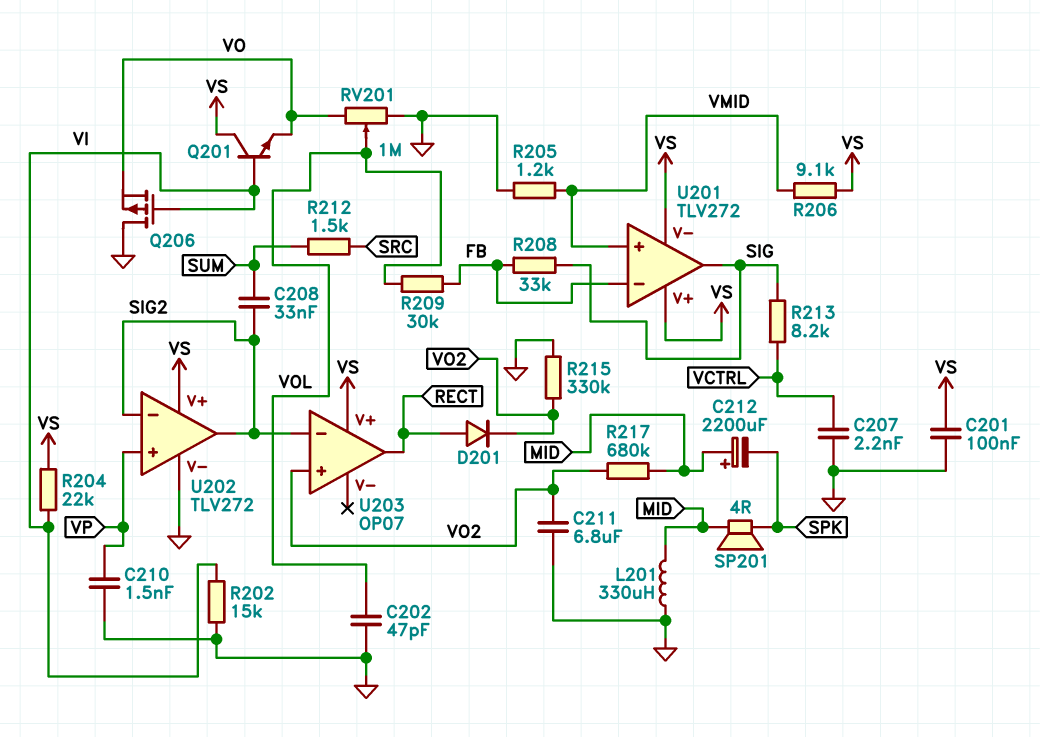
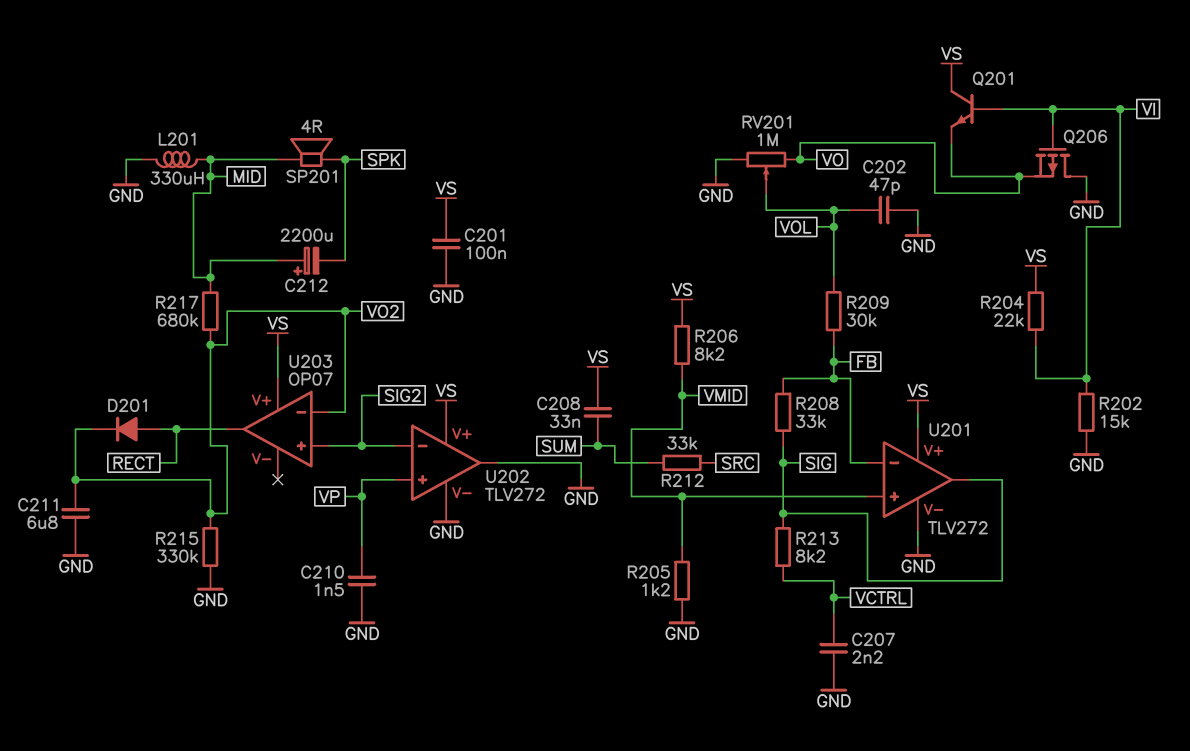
C208: 33nF (SIG2, SUM) -> 33nF (SUM, VS)
R206: 9.1k (VMID, VS) -> 8.2k (VMID, VS)
R212: 1.5k (SRC, SUM) -> 33k (SRC, SUM)
U201 pin V-: VS -> GND
U202 pin out: SIG2 -> GND
U203 pin in+: VO2 -> SIG2
U203 pin in-: SIG2 -> VO2

